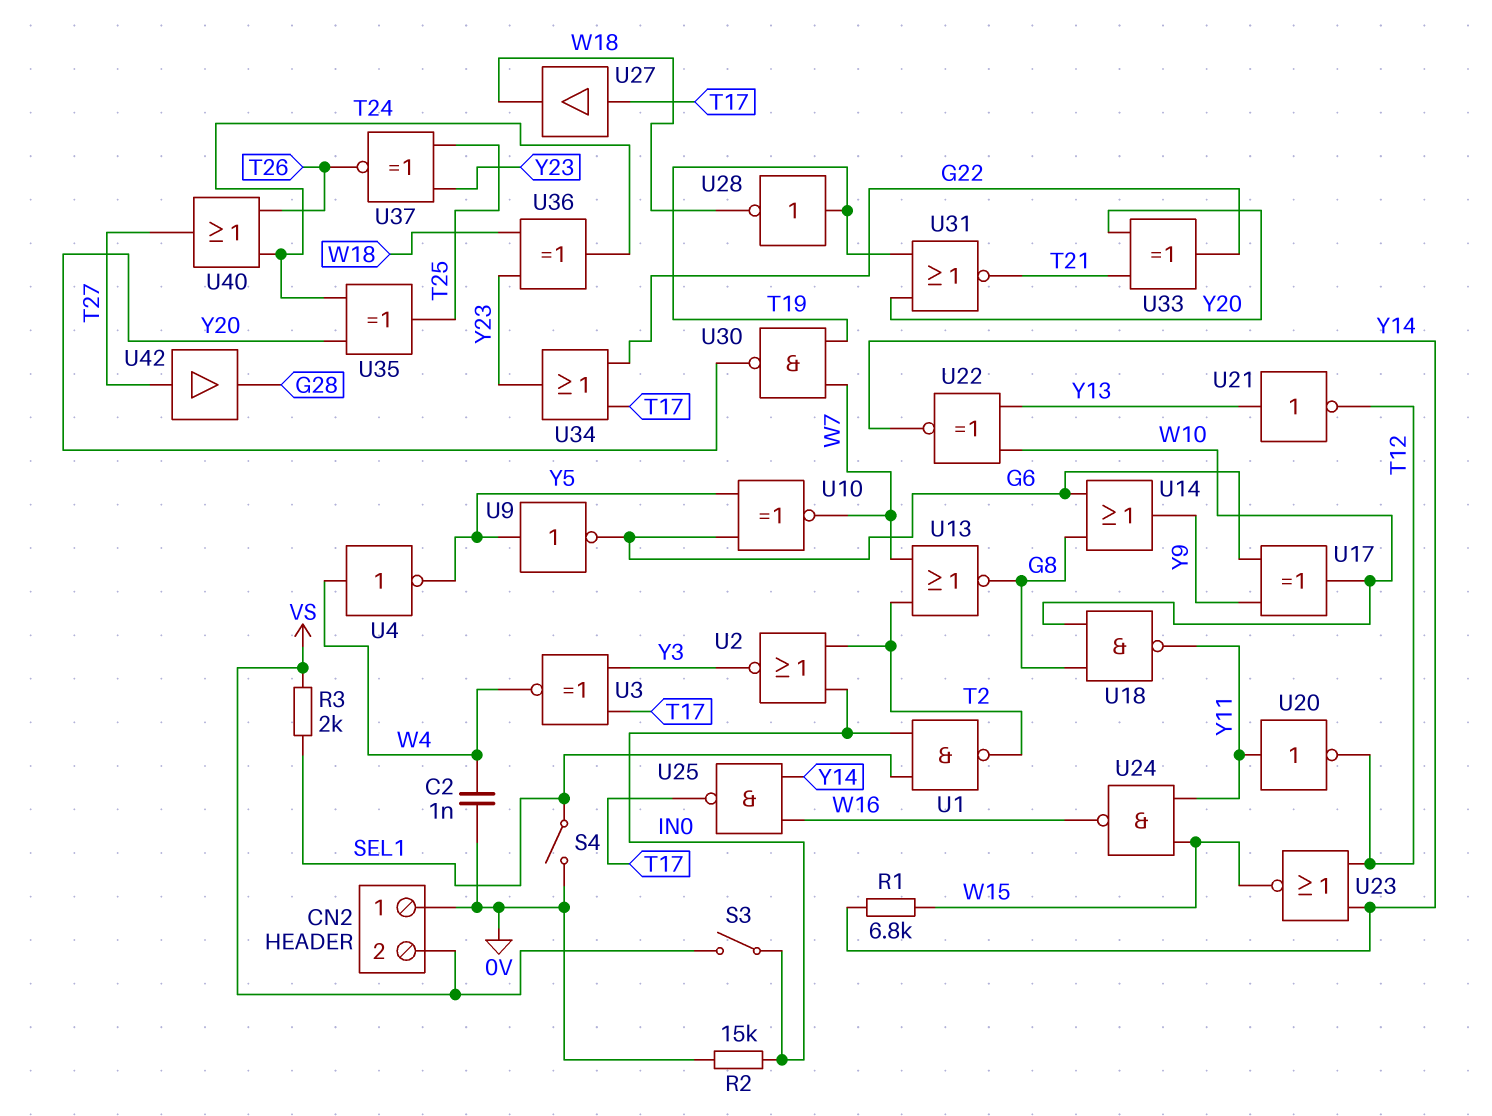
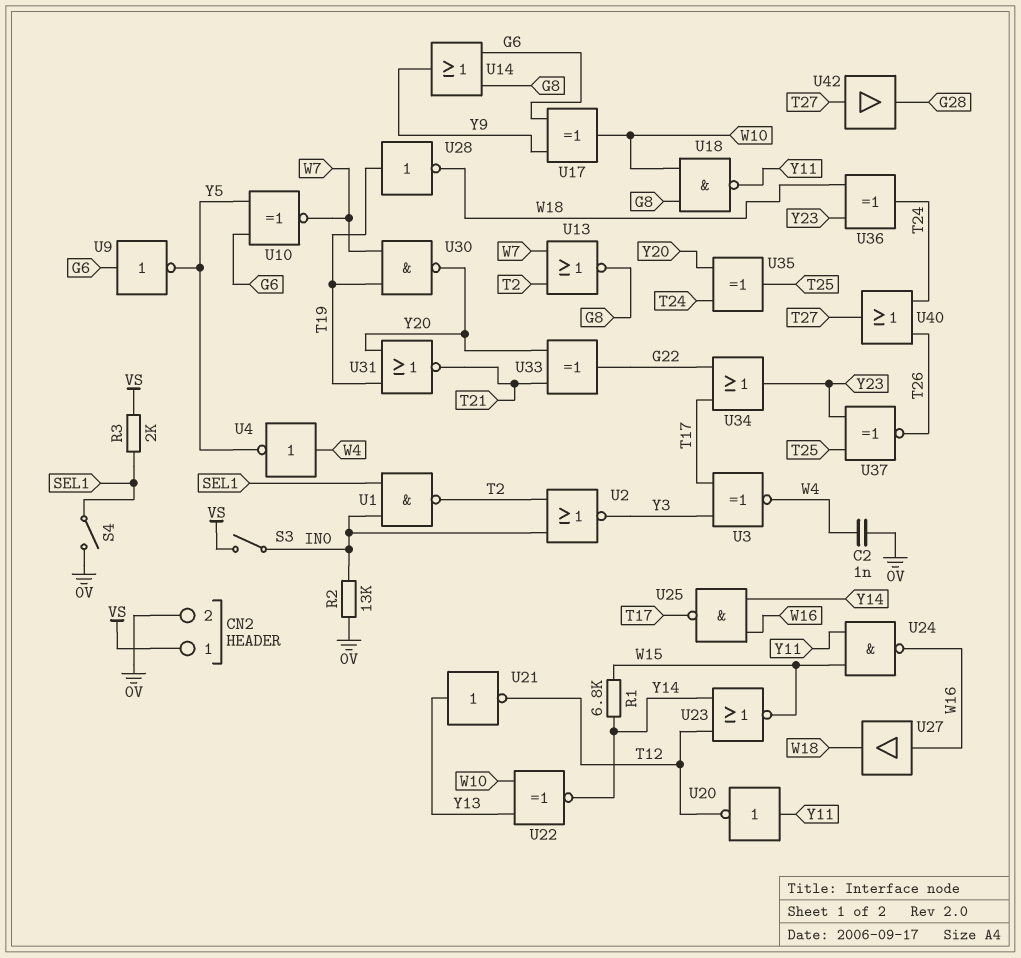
CN2 pin 1: 0V -> VS
CN2 pin 2: VS -> 0V
R2: 15k (0V, IN0) -> 13k (0V, IN0)
U9: NOT (in Y5, out G6) -> NOT (in G6, out Y5)
U27: buffer (in T17, out W18) -> buffer (in W16, out W18)

